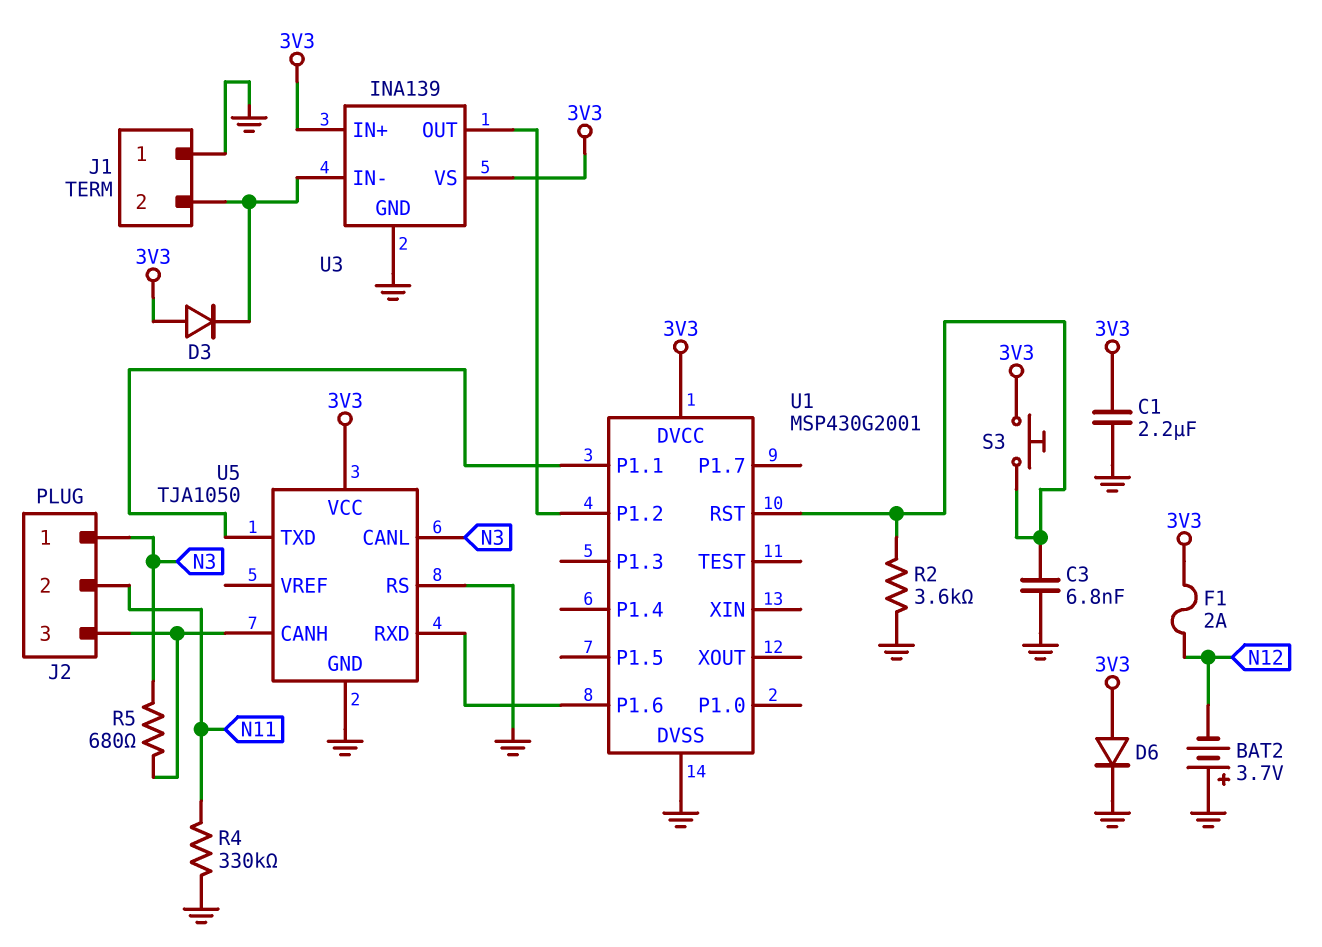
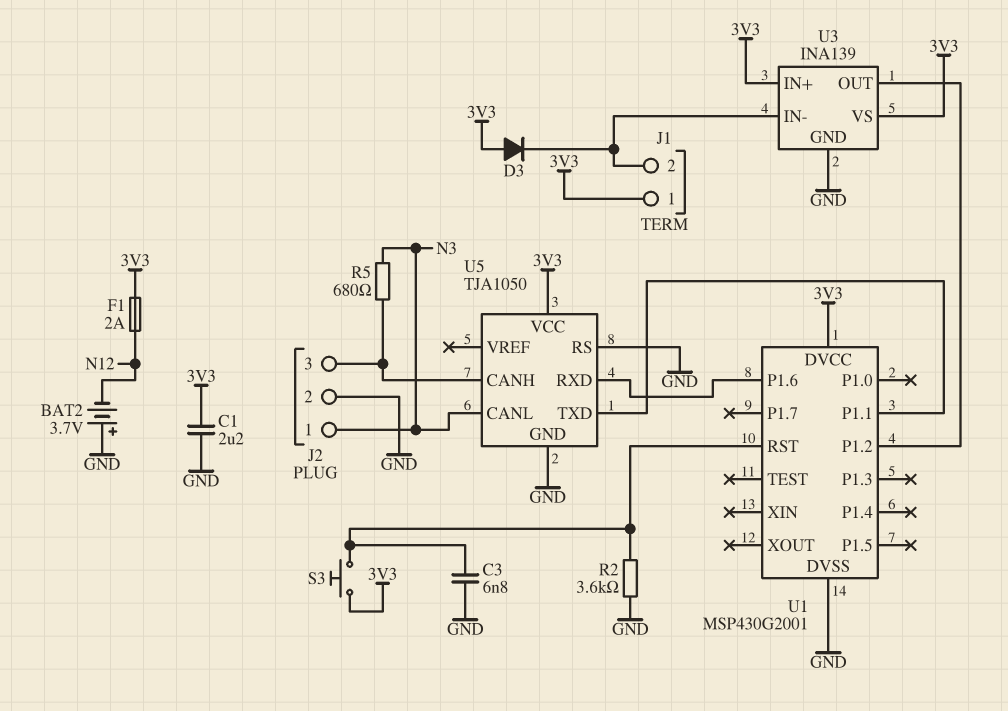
D6: diode (A 3V3, K GND) -> none
J1 pin 1: GND -> 3V3
J2 pin 2: N11 -> GND
R4: 330k (GND, N11) -> none

